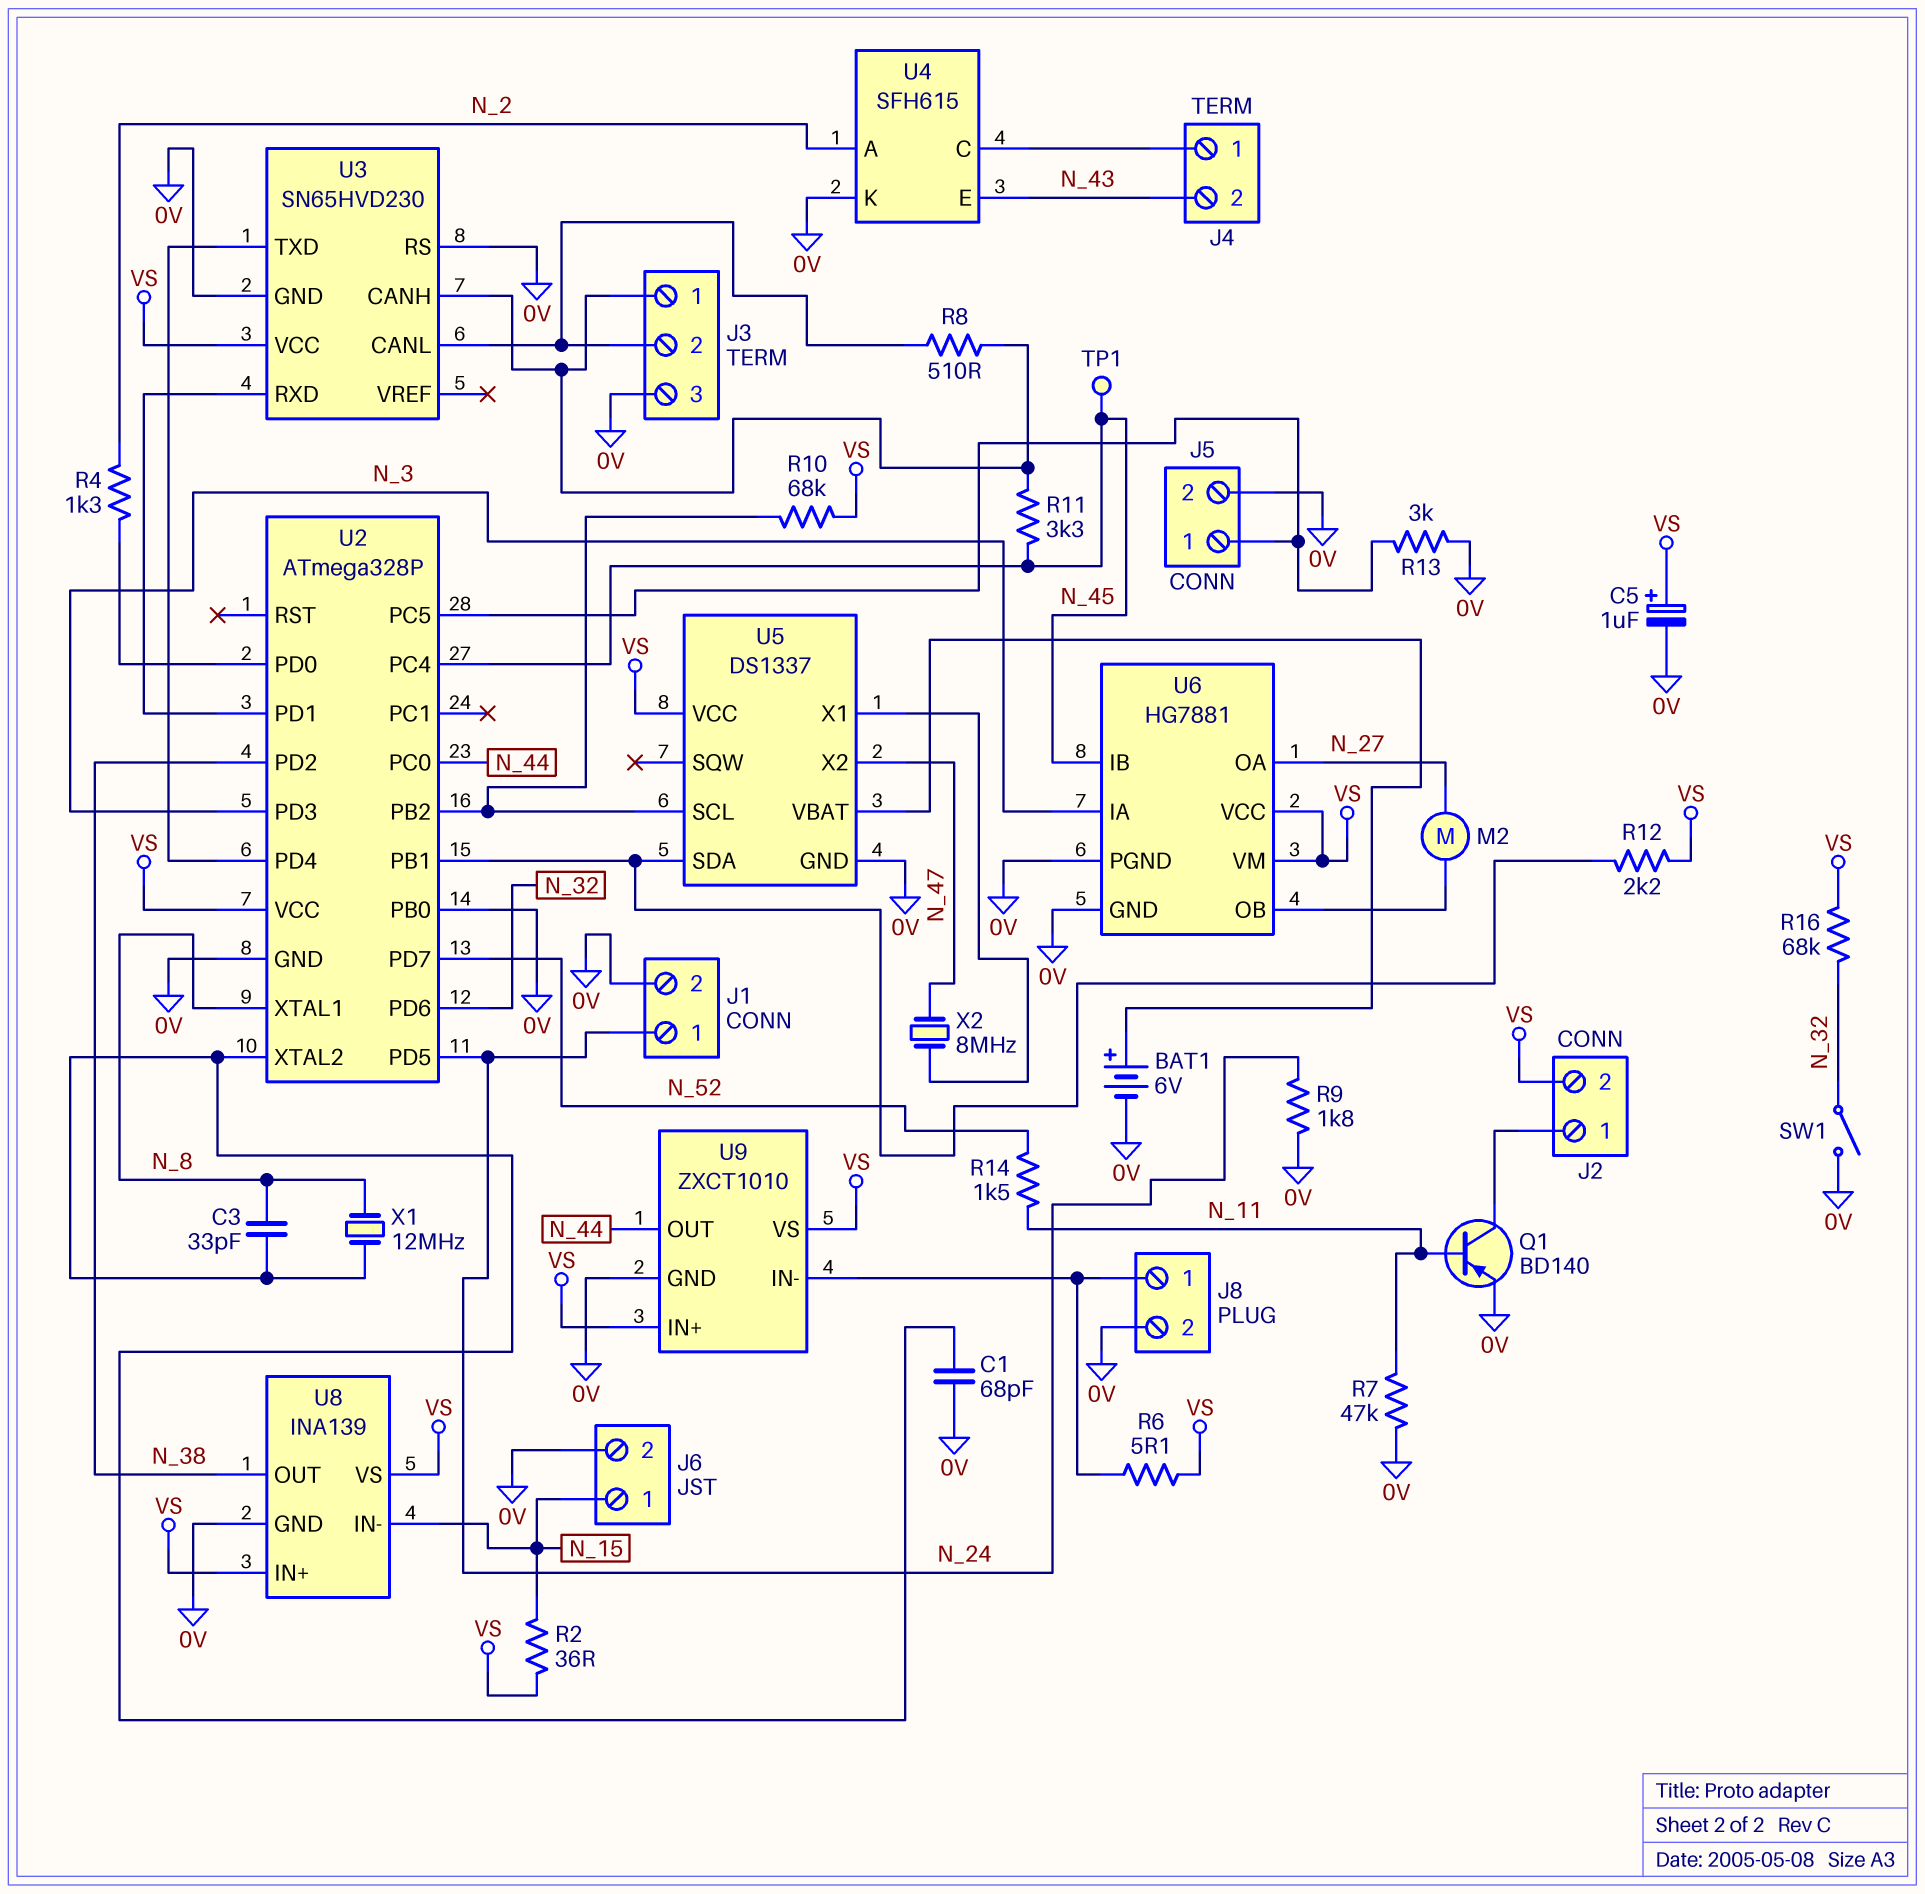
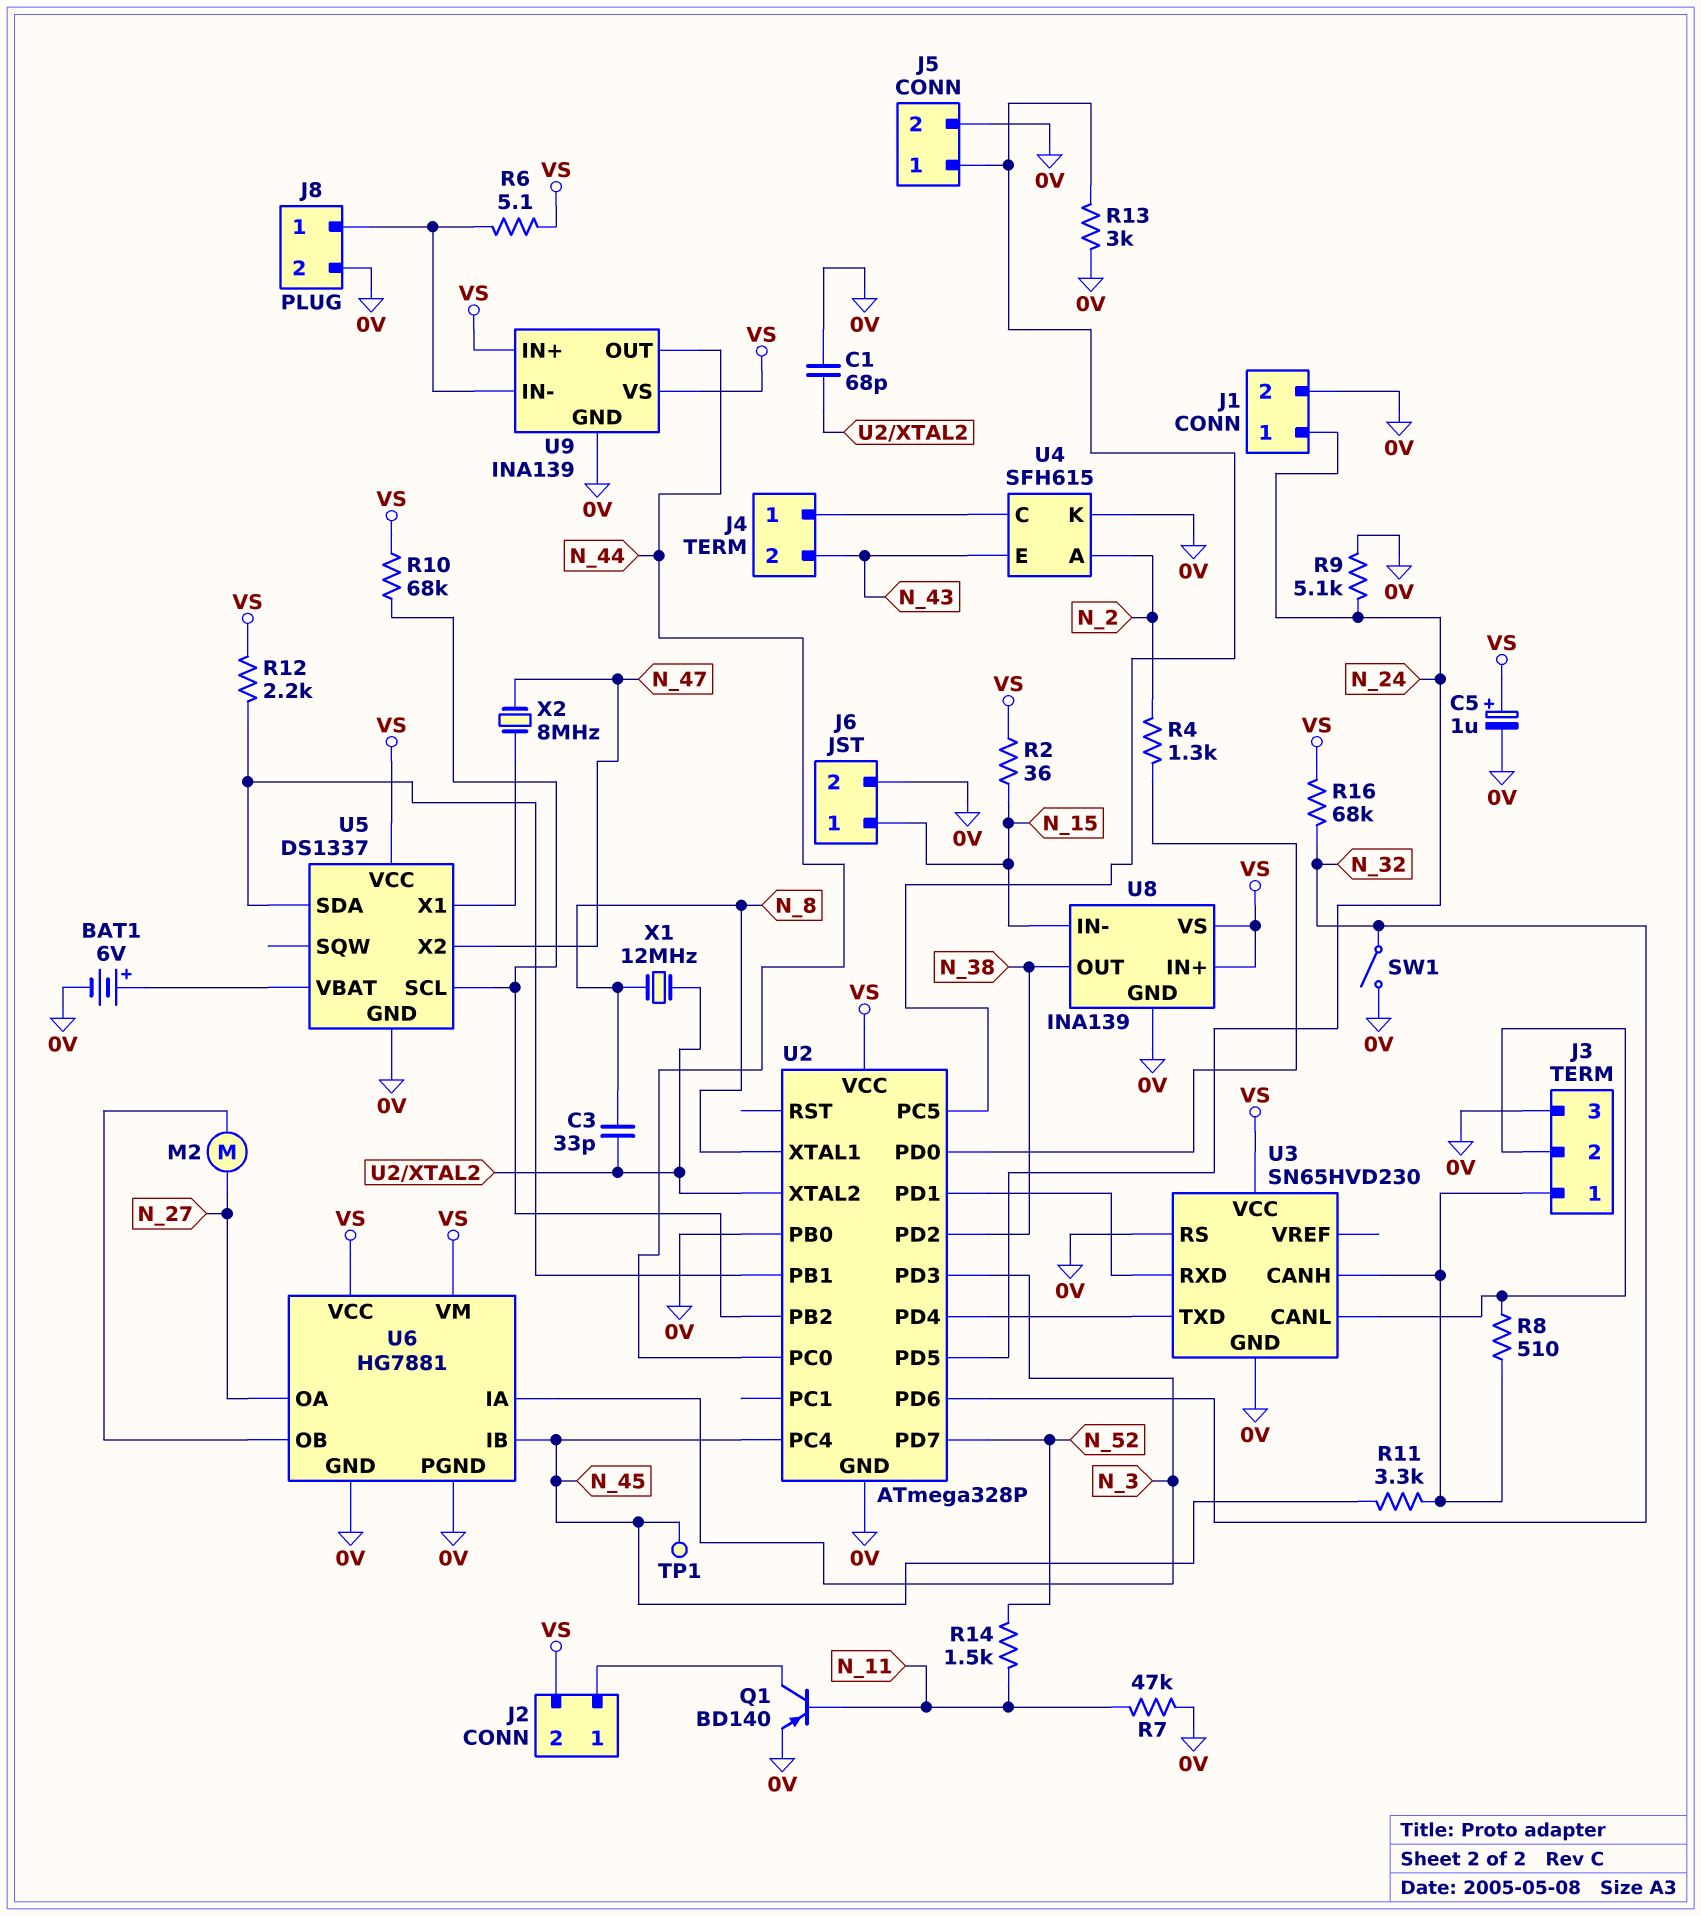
R9: 1.8k (0V, N_24) -> 5.1k (0V, N_24)
U9: ZXCT1010 -> INA139

